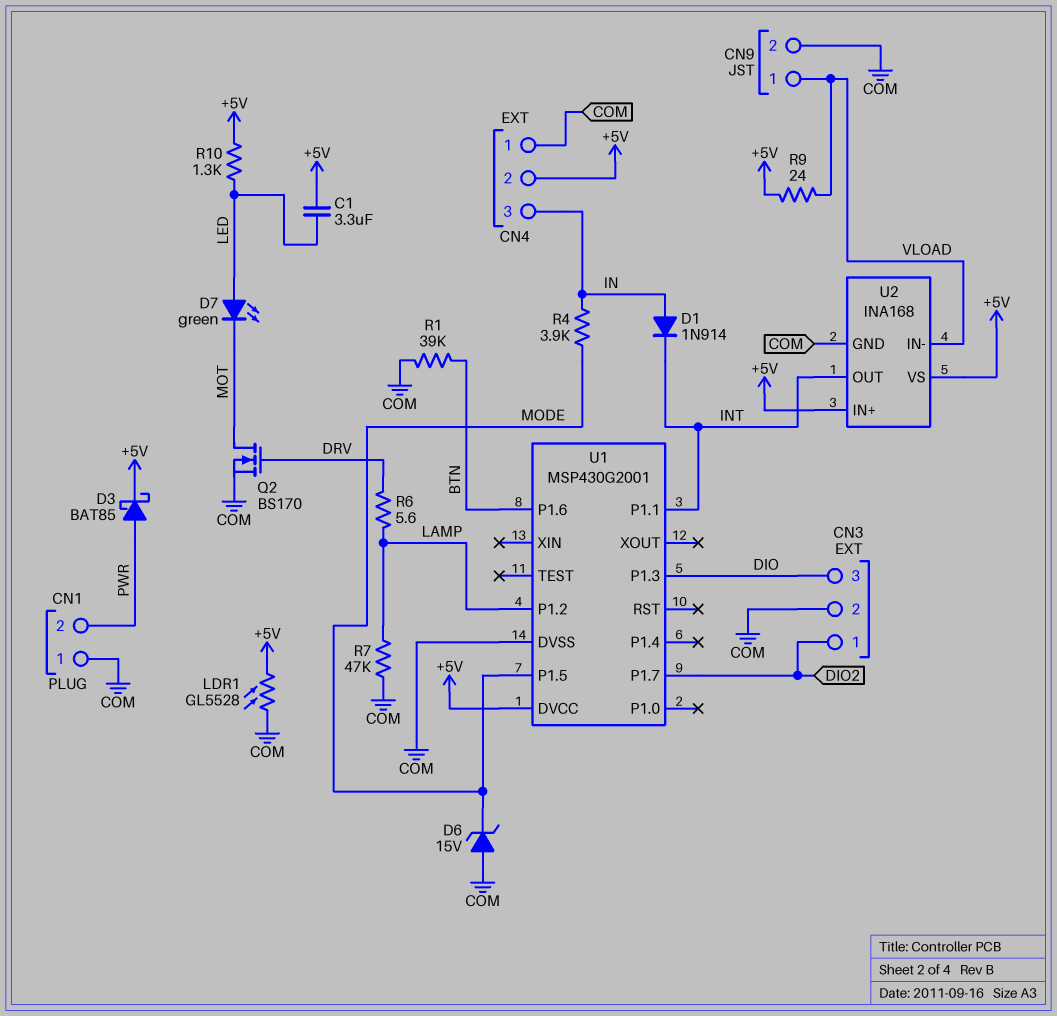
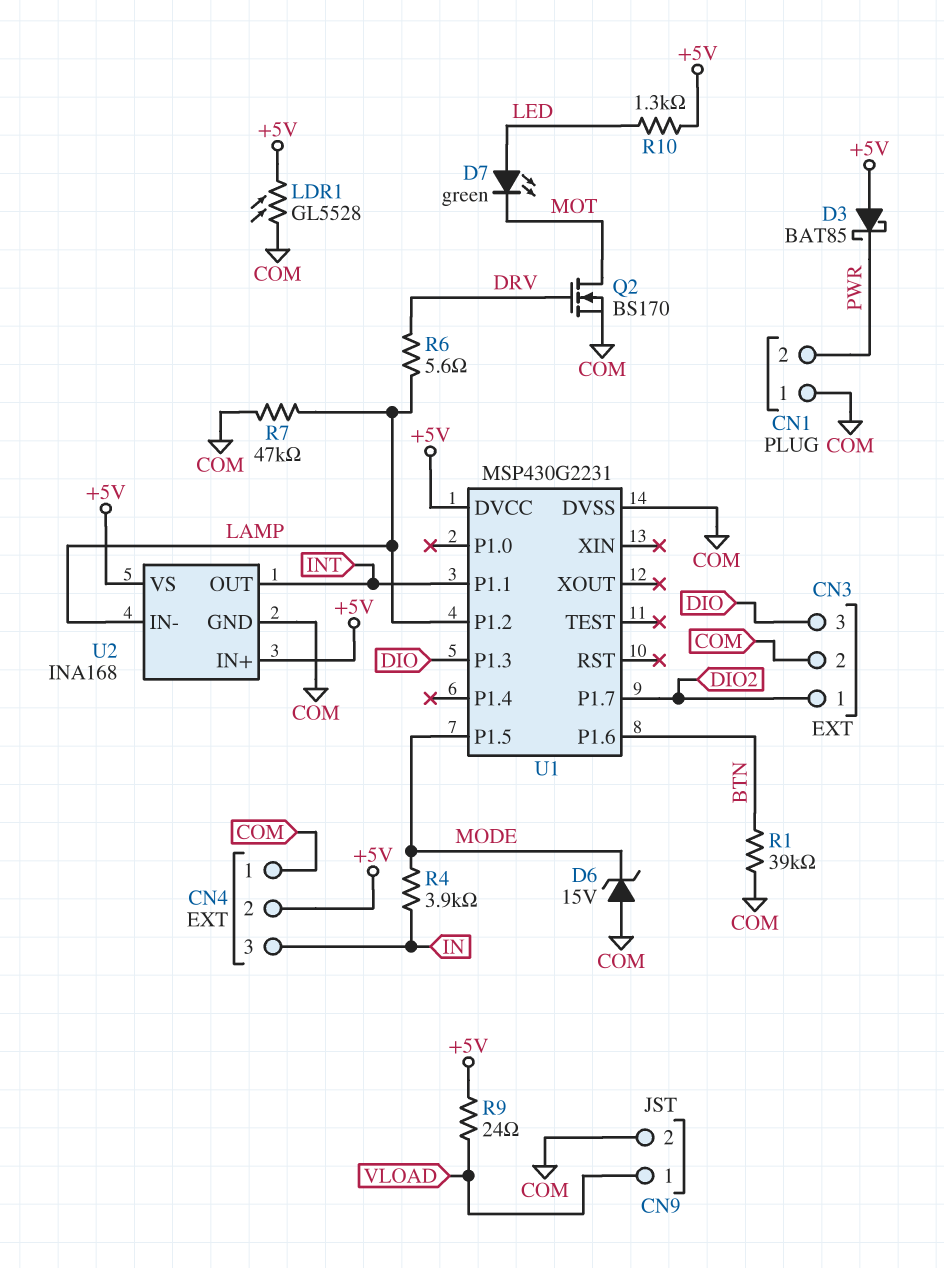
C1: 3.3uF (+5V, LED) -> none
D1: diode 1N914 (A IN, K INT) -> none
D3: schottky BAT85 (A PWR, K +5V) -> schottky BAT85 (A +5V, K PWR)
U1: MSP430G2001 -> MSP430G2231
U2 pin IN-: VLOAD -> LAMP

